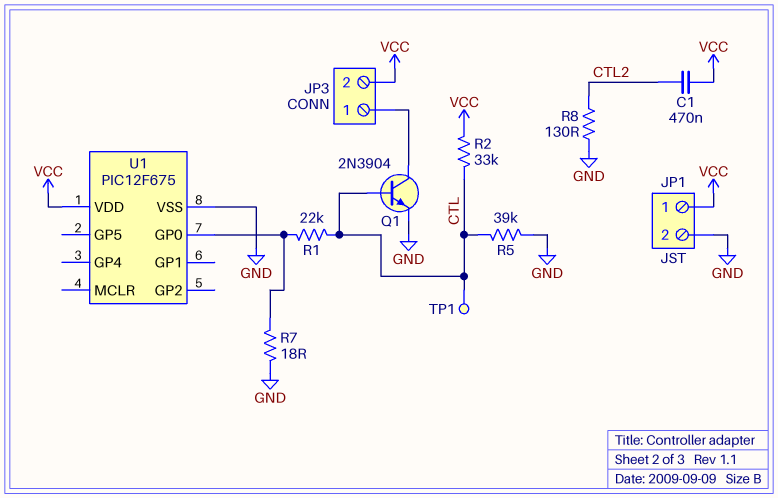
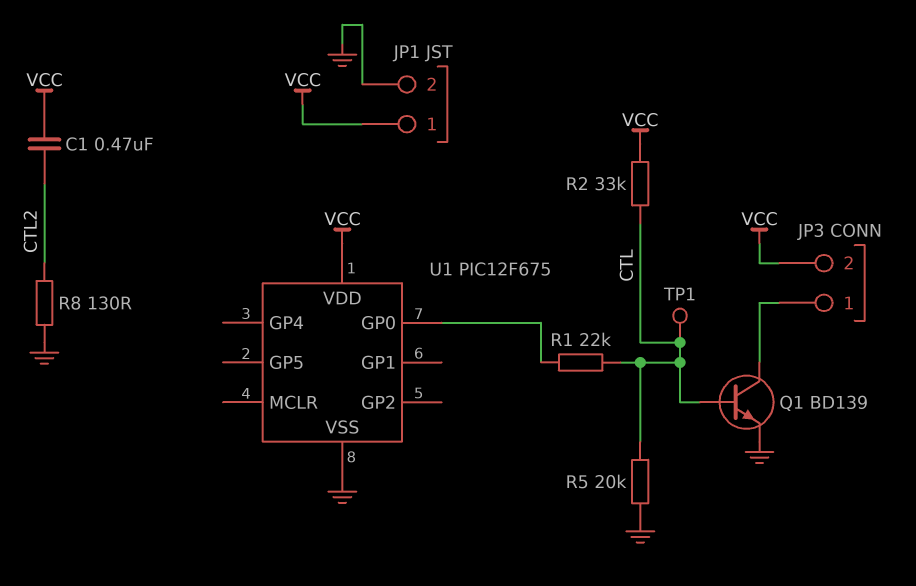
Q1: NPN 2N3904 (B CTL, C JP3/1, E GND) -> NPN BD139 (B CTL, C JP3/1, E GND)
R5: 39k (CTL, GND) -> 20k (CTL, GND)
R7: 18 (GND, U1/GP0) -> none

